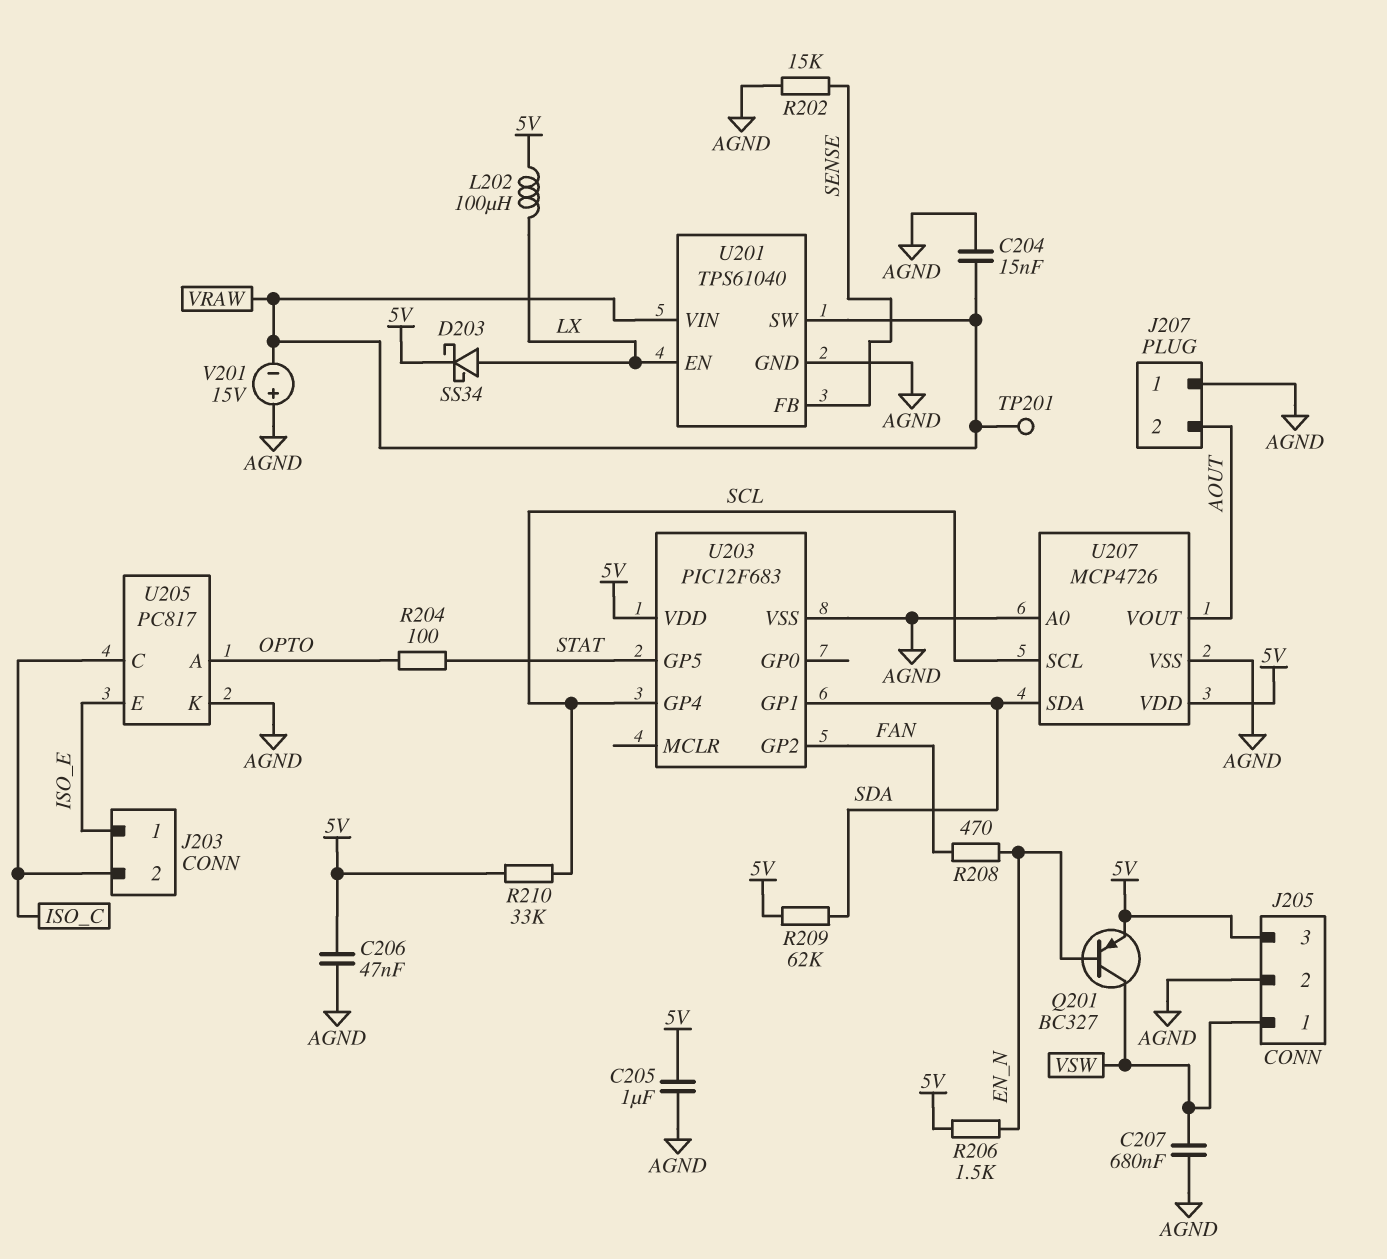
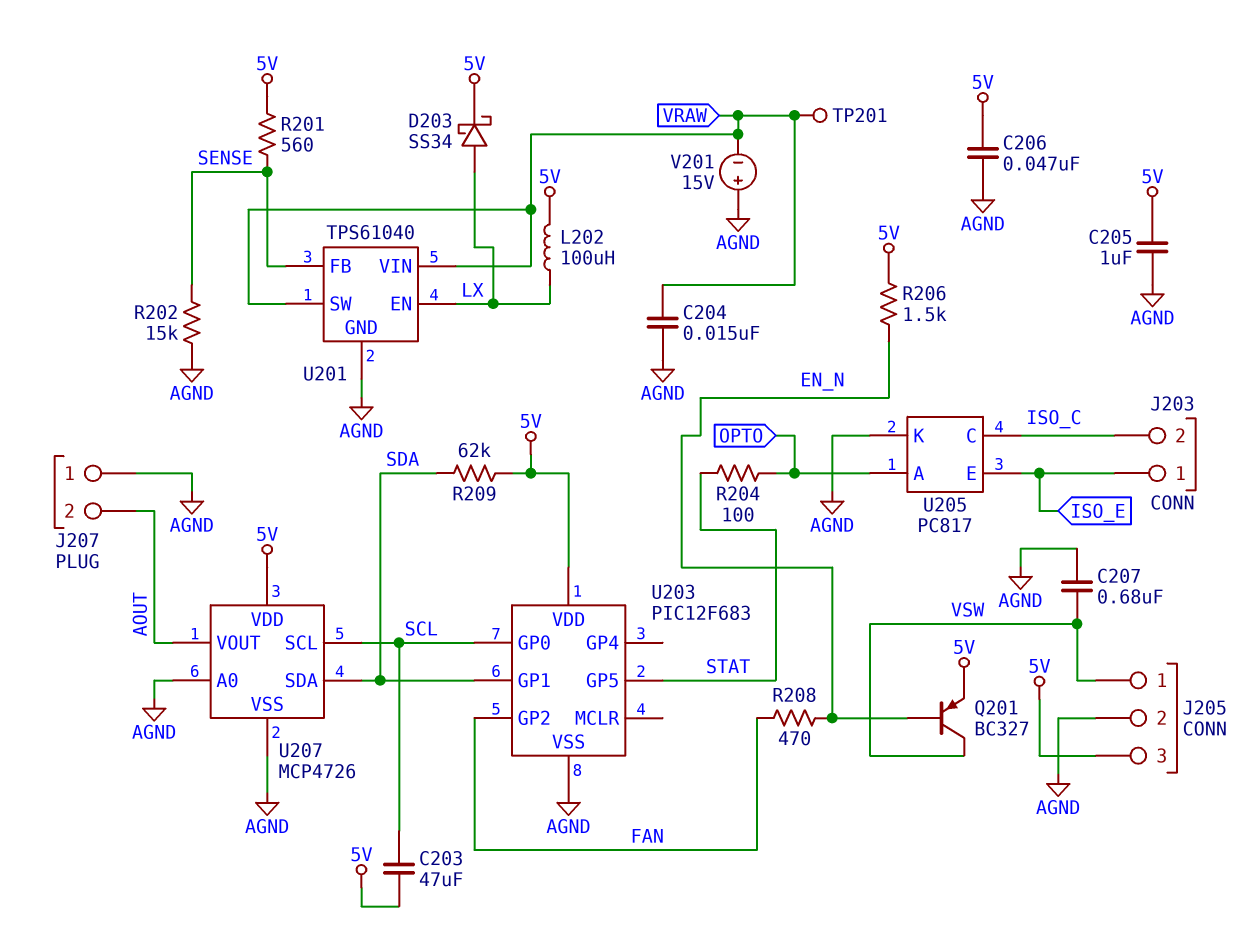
C203: none -> 47uF (5V, SCL)
R201: none -> 560 (5V, SENSE)
R210: 33k (5V, SCL) -> none
U203 pin GP0: none -> SCL
U203 pin GP4: SCL -> none

